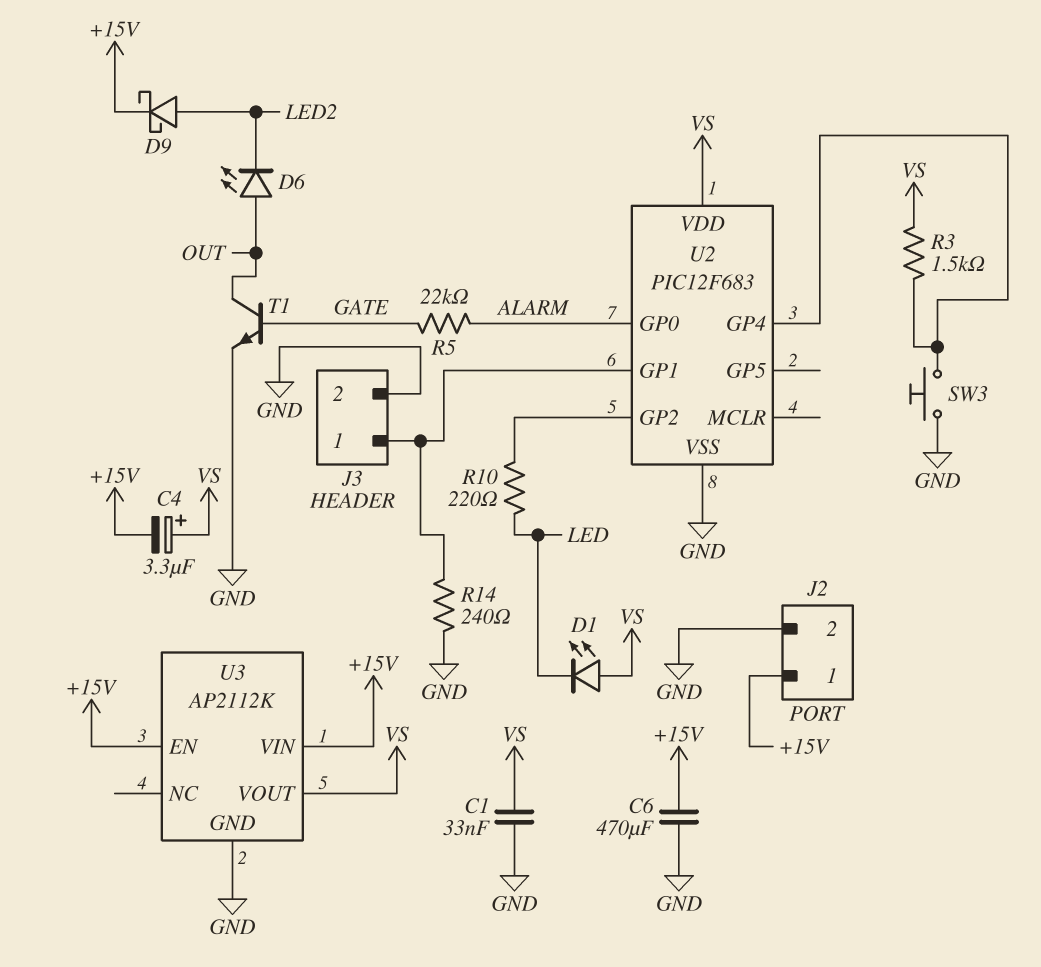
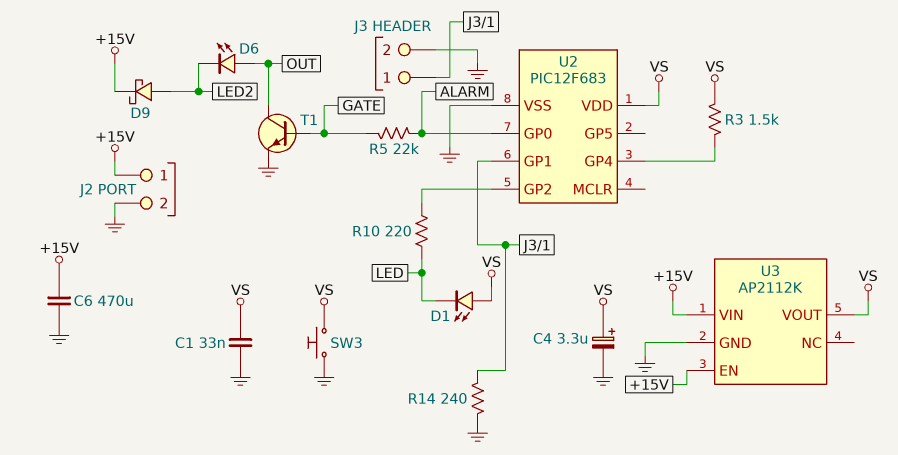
C4: 3.3uF (plus VS, minus +15V) -> 3.3uF (plus VS, minus GND)
SW3: button (GND, U2/GP4) -> button (GND, VS)

